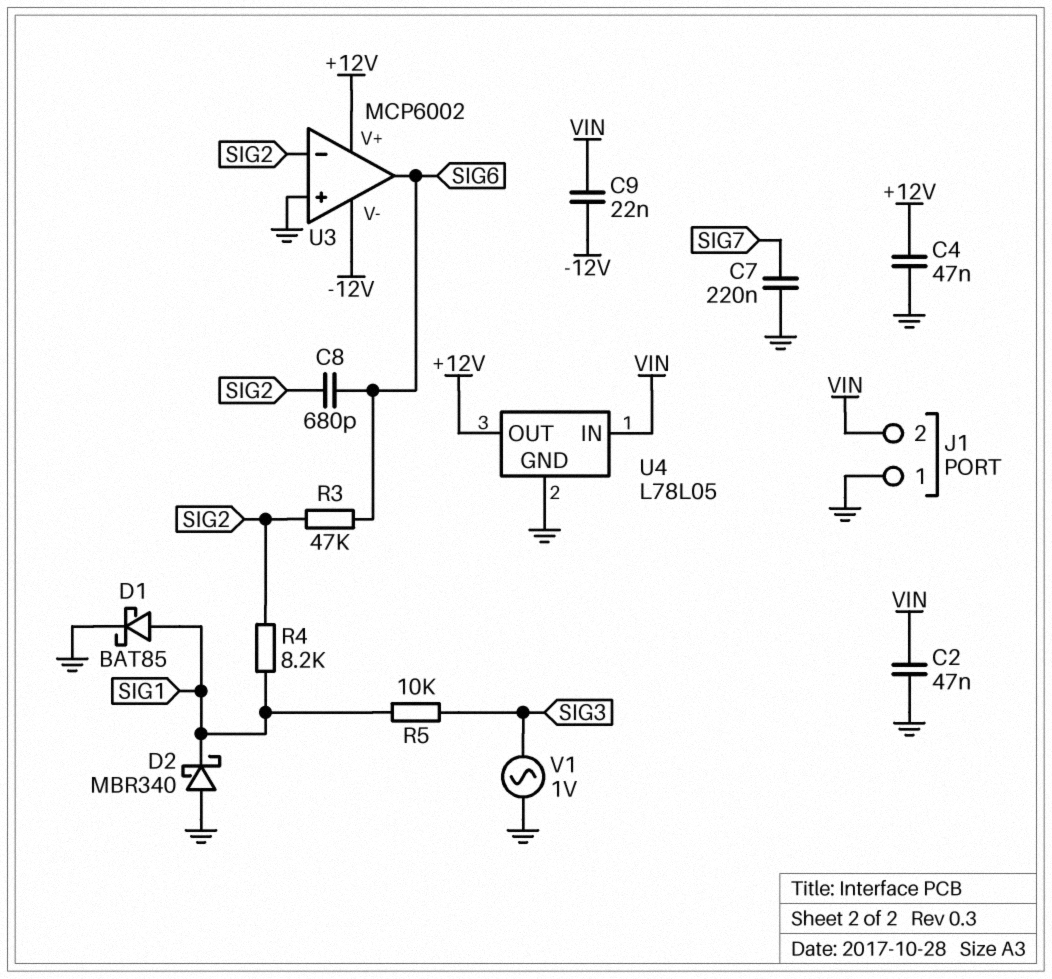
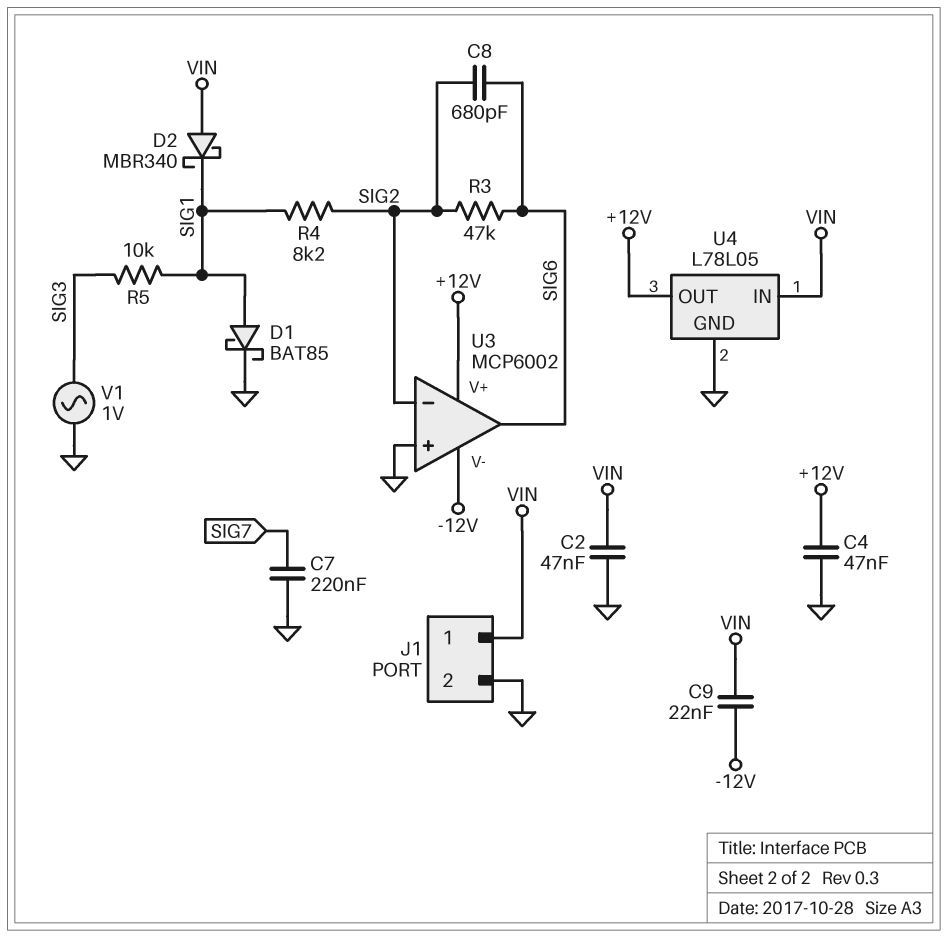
D2: schottky MBR340 (A GND, K SIG1) -> schottky MBR340 (A VIN, K SIG1)
J1 pin 1: GND -> VIN
J1 pin 2: VIN -> GND

